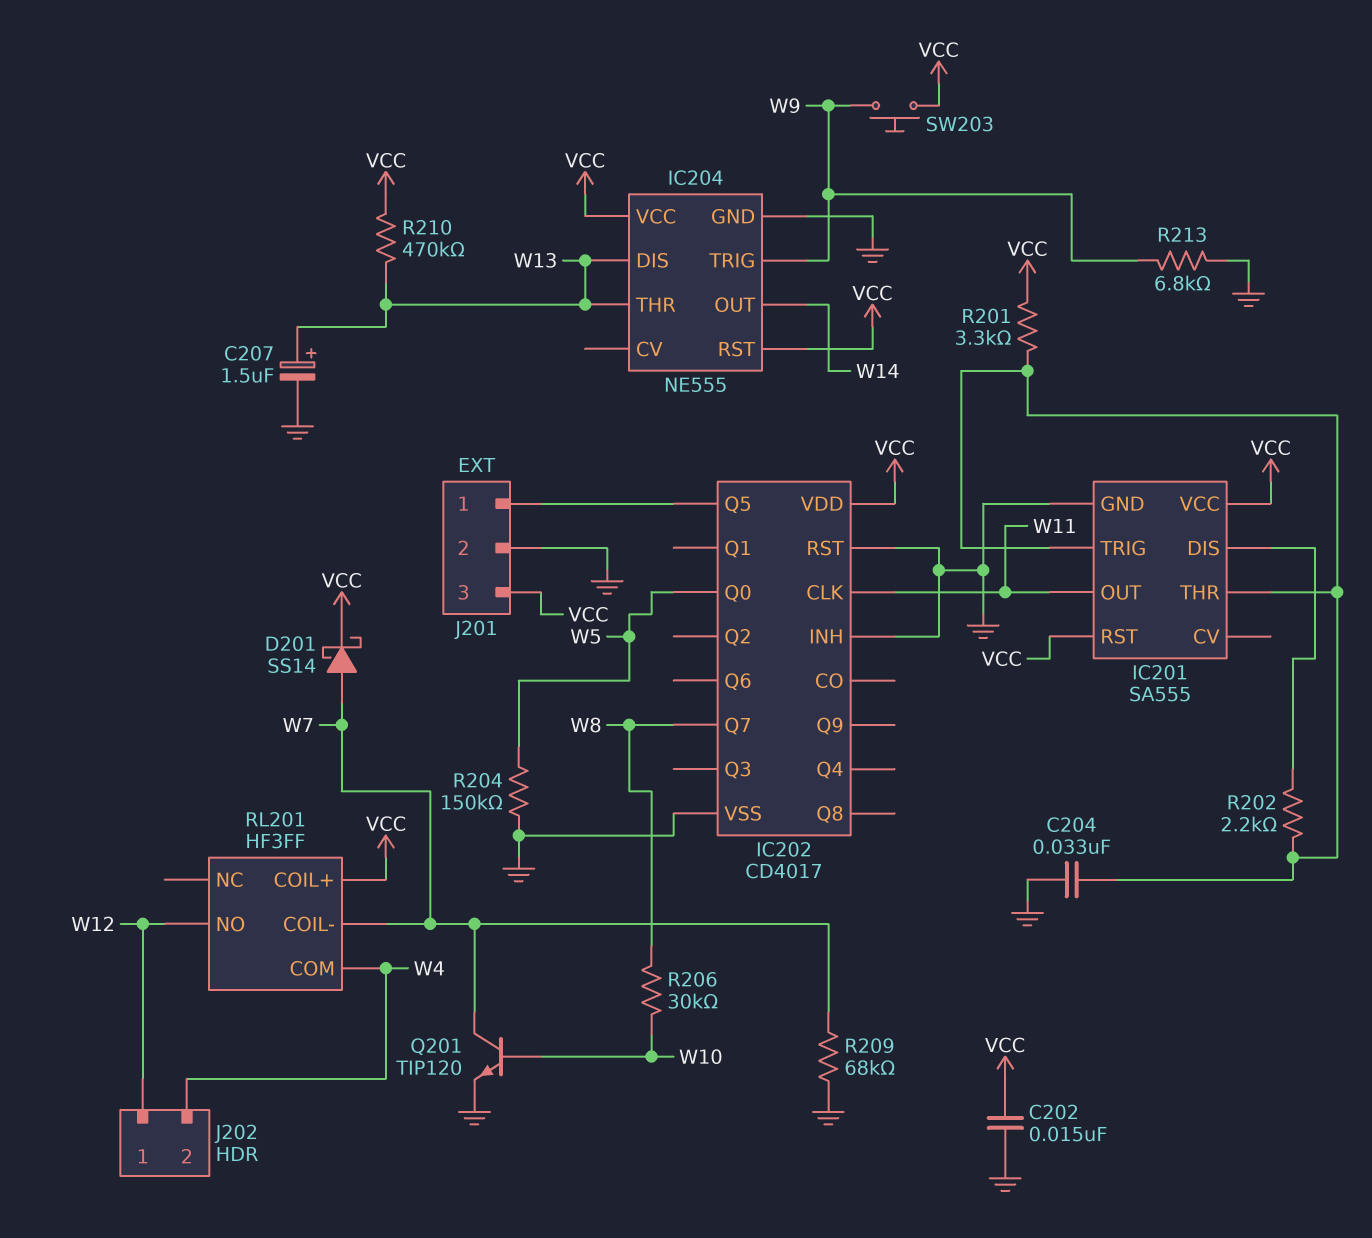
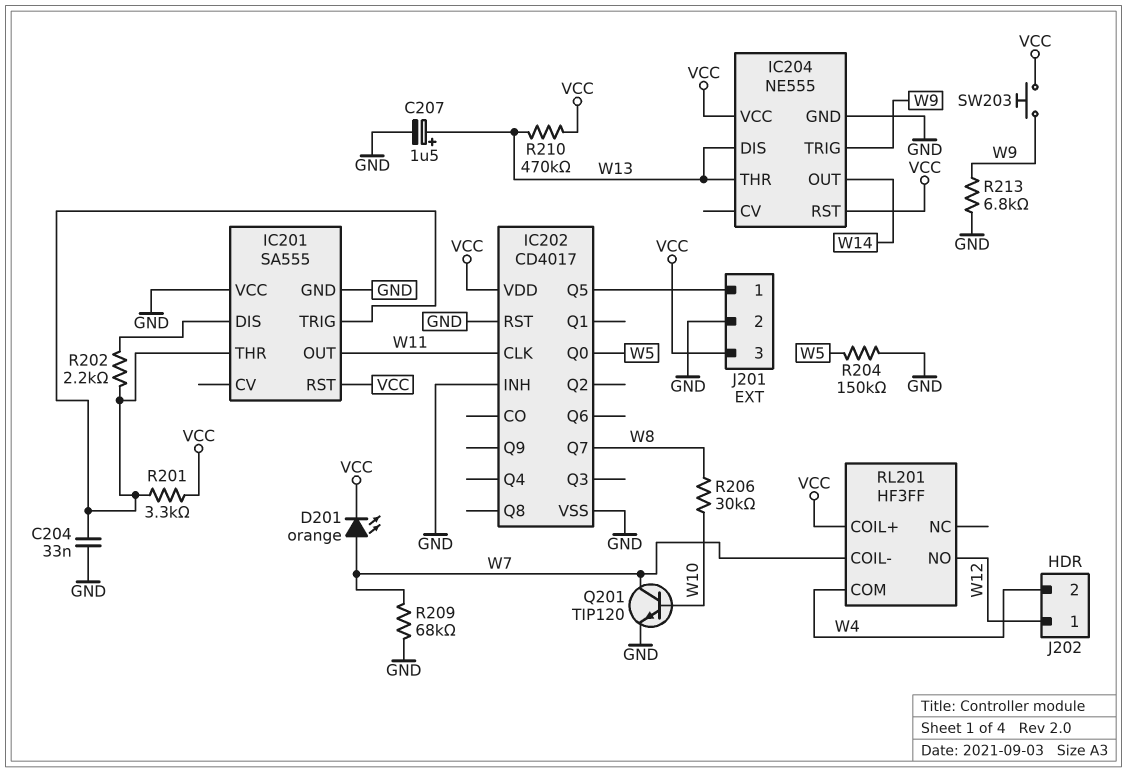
C202: 15nF (GND, VCC) -> none
D201: schottky SS14 (A W7, K VCC) -> LED orange (A W7, K VCC)
IC201 pin VCC: VCC -> GND

